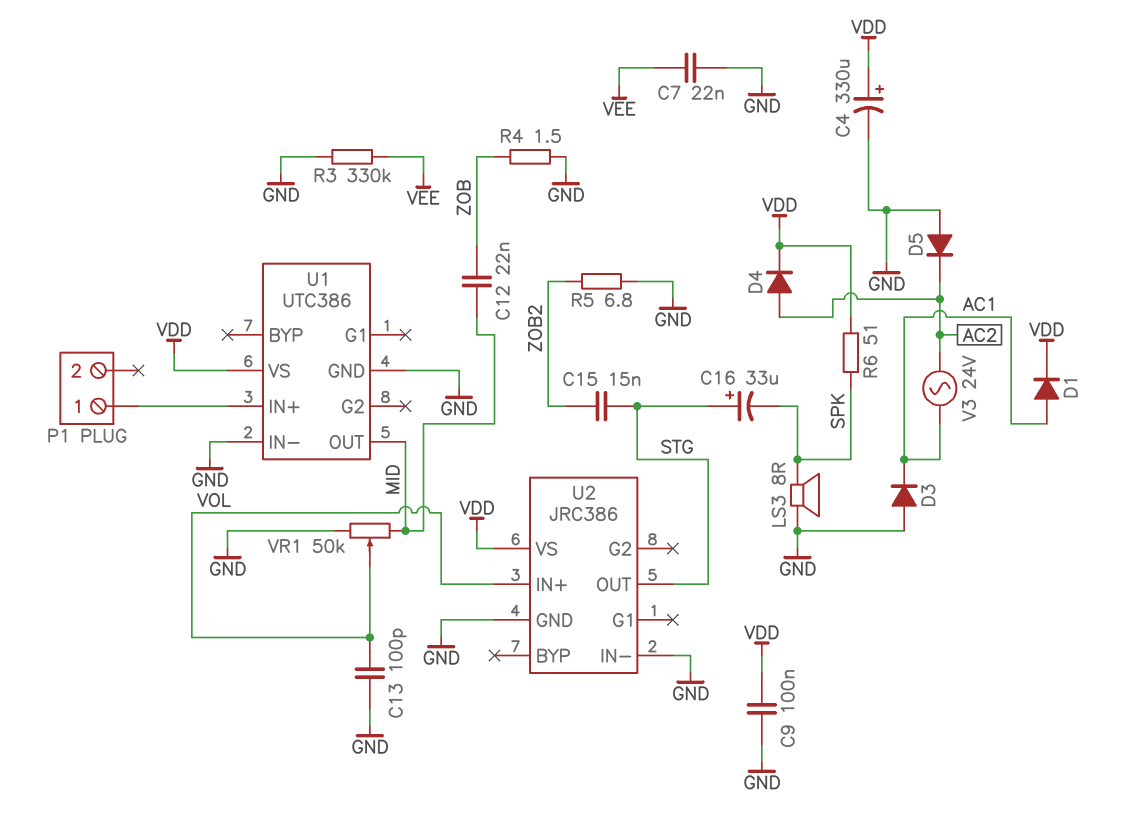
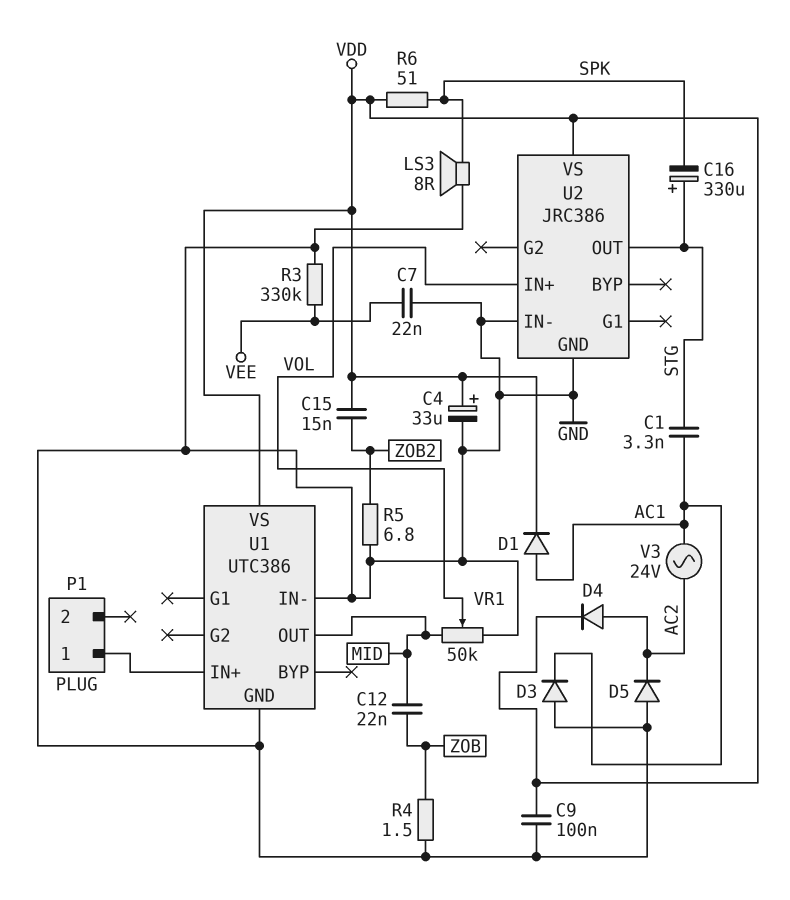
C1: none -> 3.3nF (AC1, STG)
C4: 330uF (plus VDD, minus GND) -> 33uF (plus VDD, minus GND)
C13: 100pF (GND, VOL) -> none
C15: 15nF (STG, ZOB2) -> 15nF (VDD, ZOB2)
C16: 33uF (plus STG, minus SPK) -> 330uF (plus STG, minus SPK)

